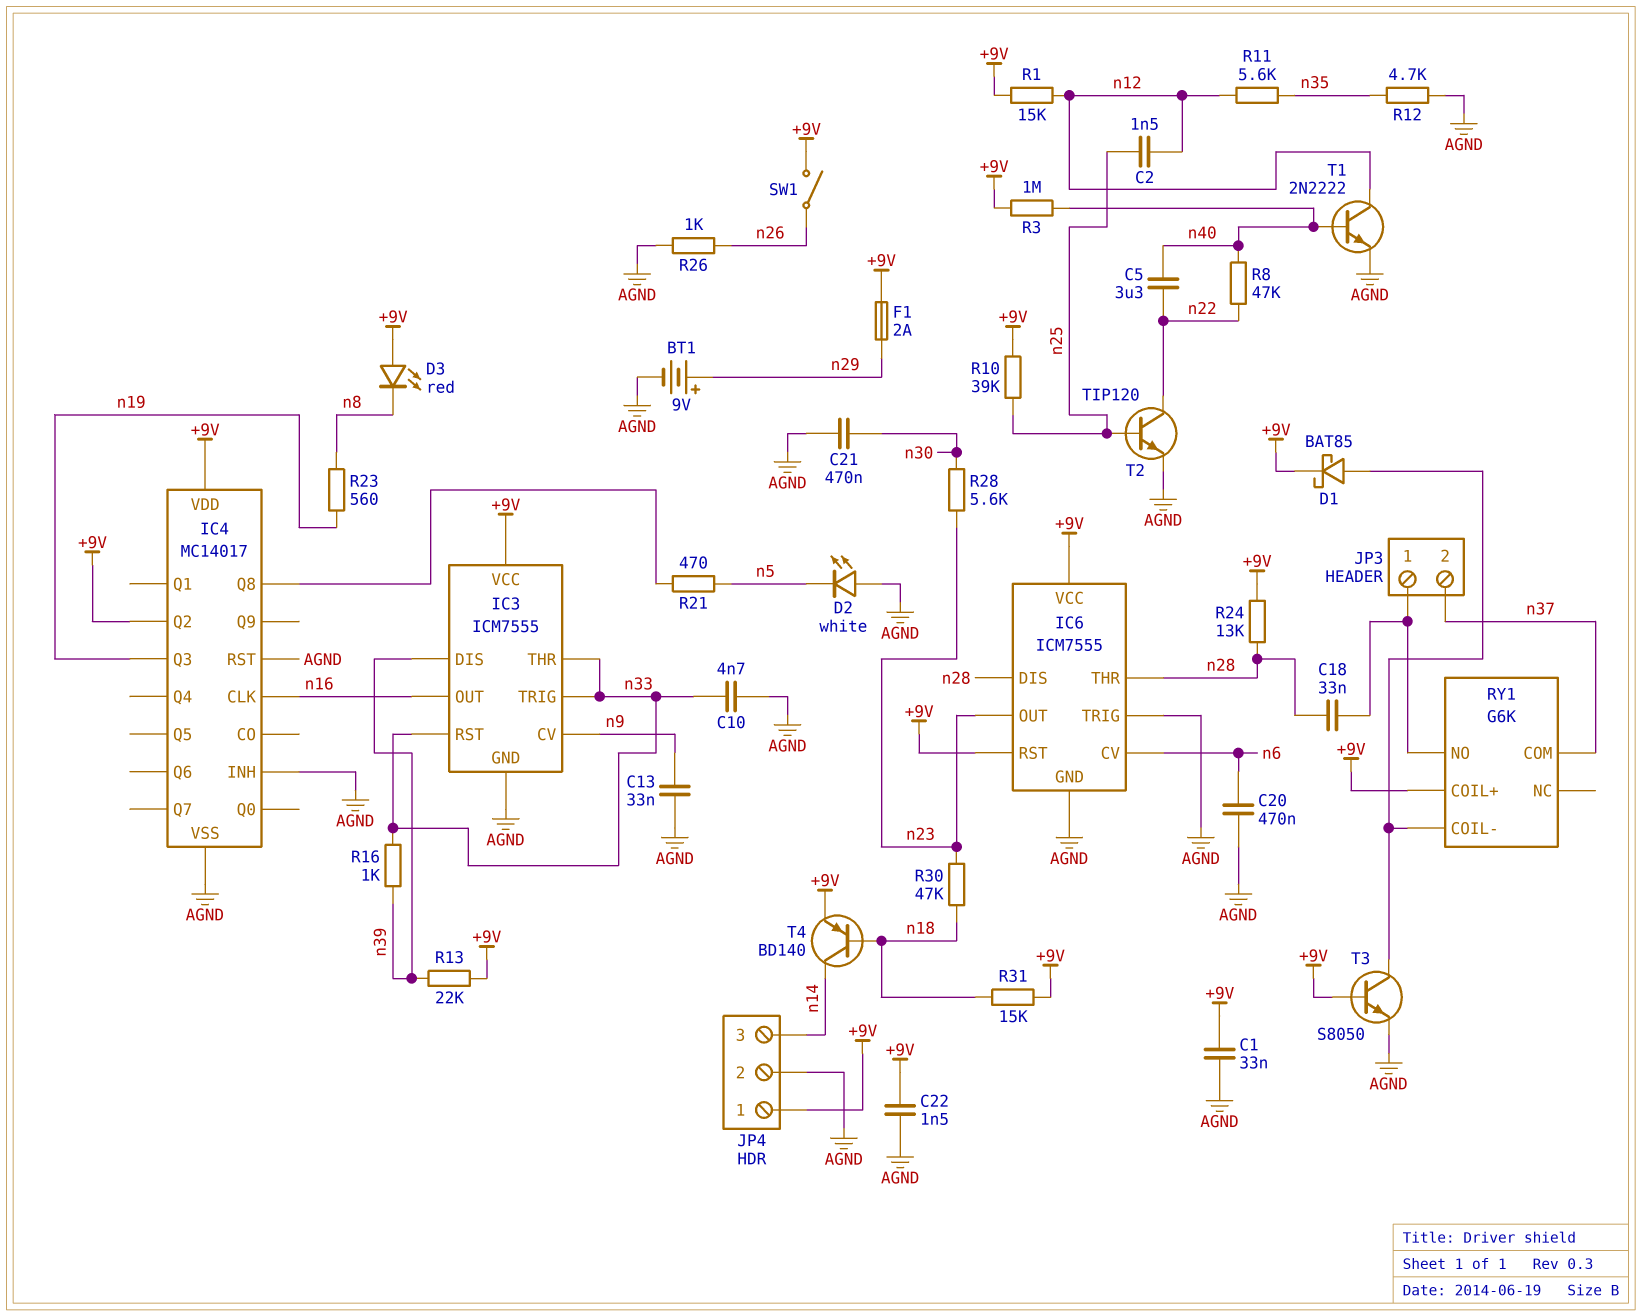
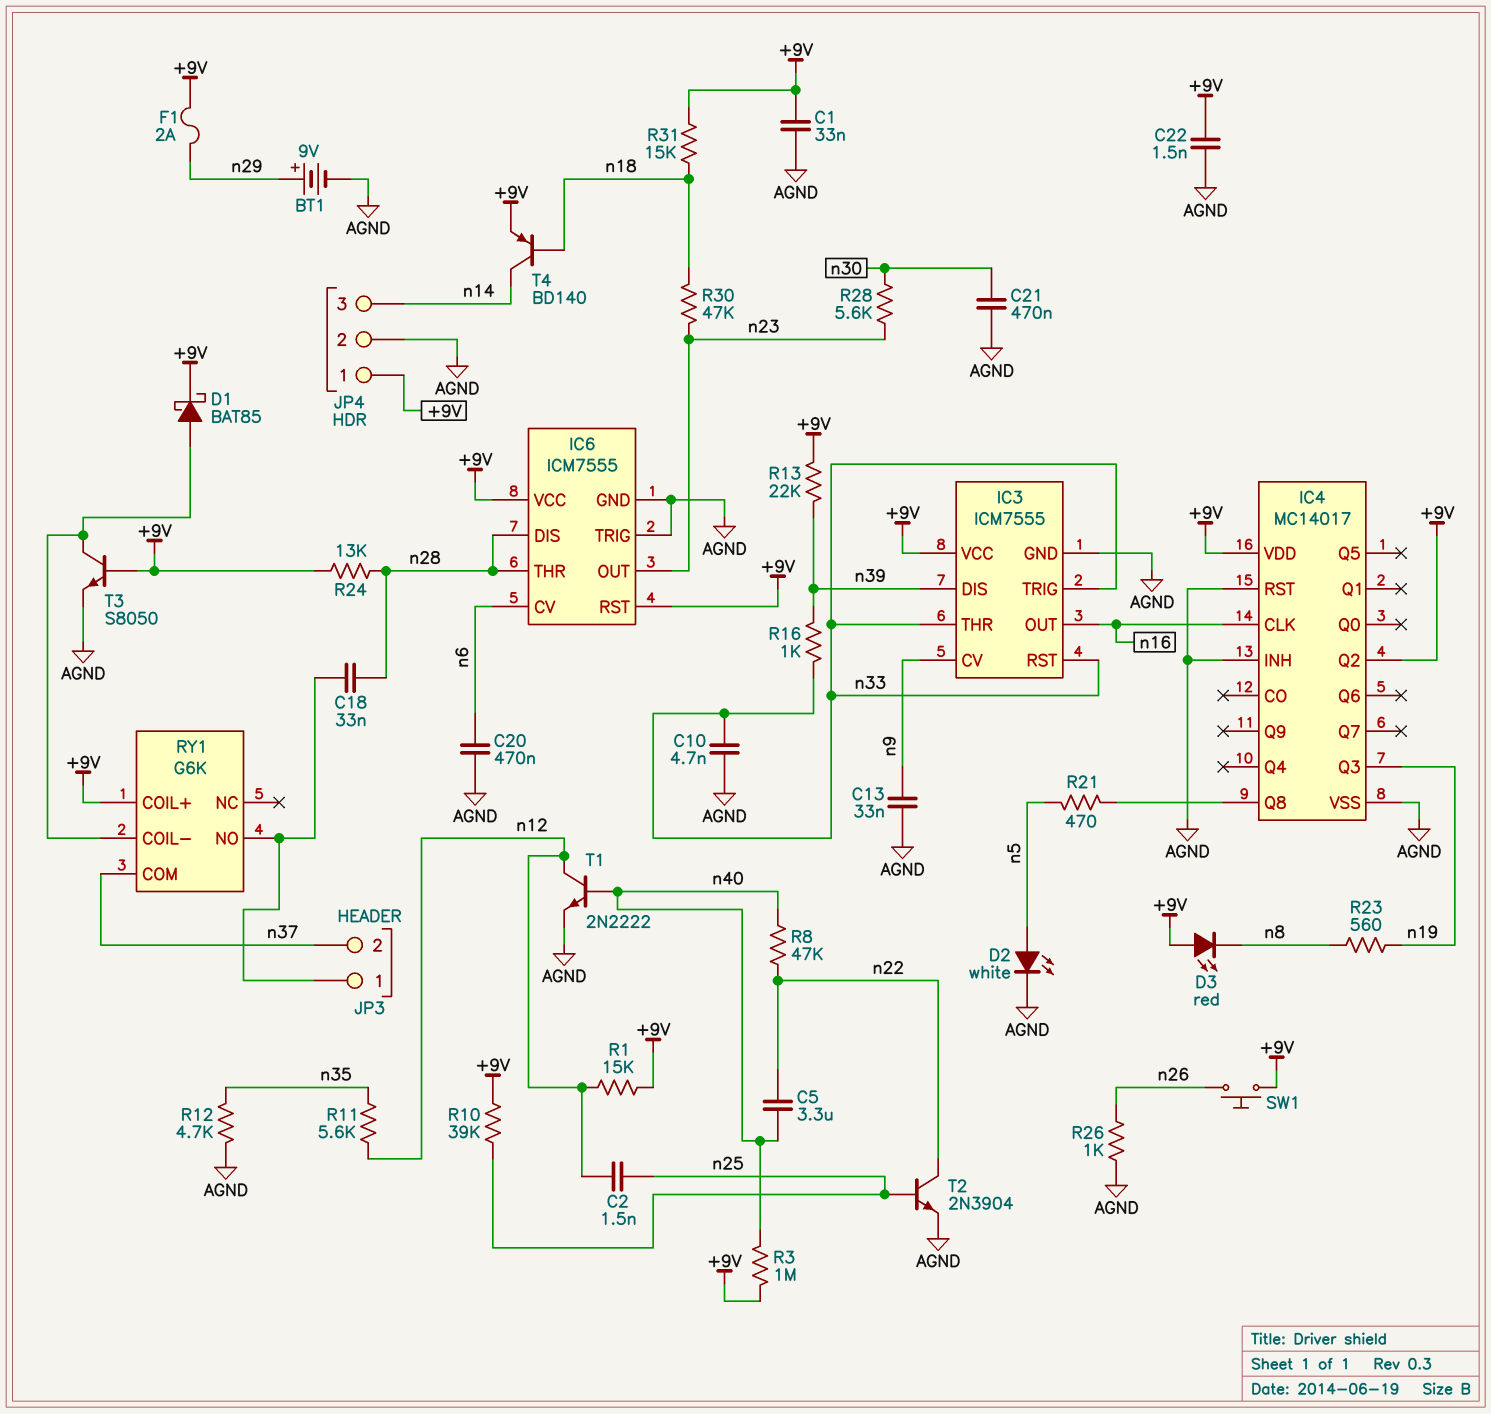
D2: LED white (A AGND, K n5) -> LED white (A n5, K AGND)
SW1: switch (+9V, n26) -> button (+9V, n26)
T2: NPN TIP120 (B n25, C n22, E AGND) -> NPN 2N3904 (B n25, C n22, E AGND)

